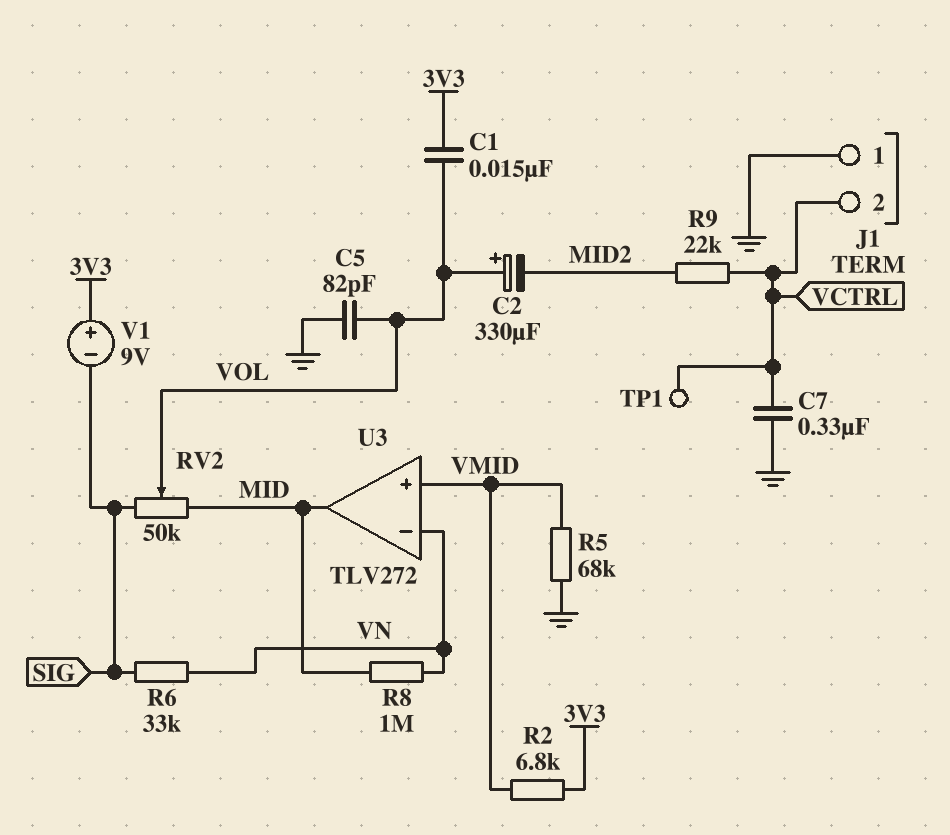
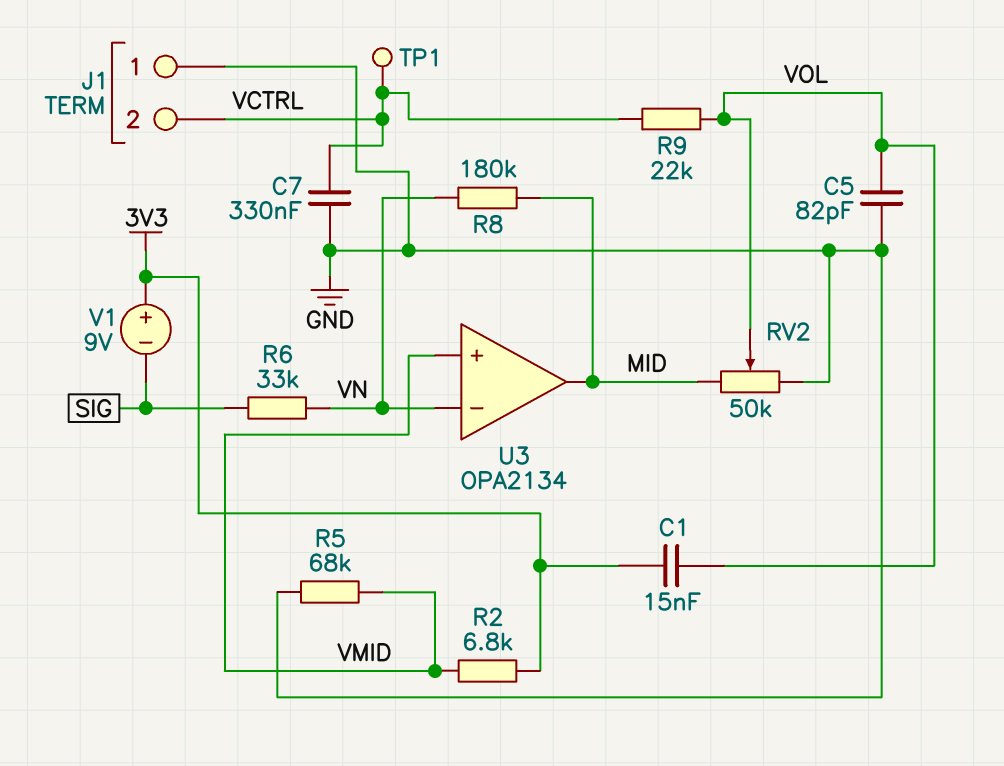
C2: 330uF (plus VOL, minus MID2) -> none
R8: 1M (MID, VN) -> 180k (MID, VN)
R9: 22k (MID2, VCTRL) -> 22k (VCTRL, VOL)
RV2: 50k (MID, SIG, wiper VOL) -> 50k (GND, MID, wiper VOL)
U3: TLV272 -> OPA2134

